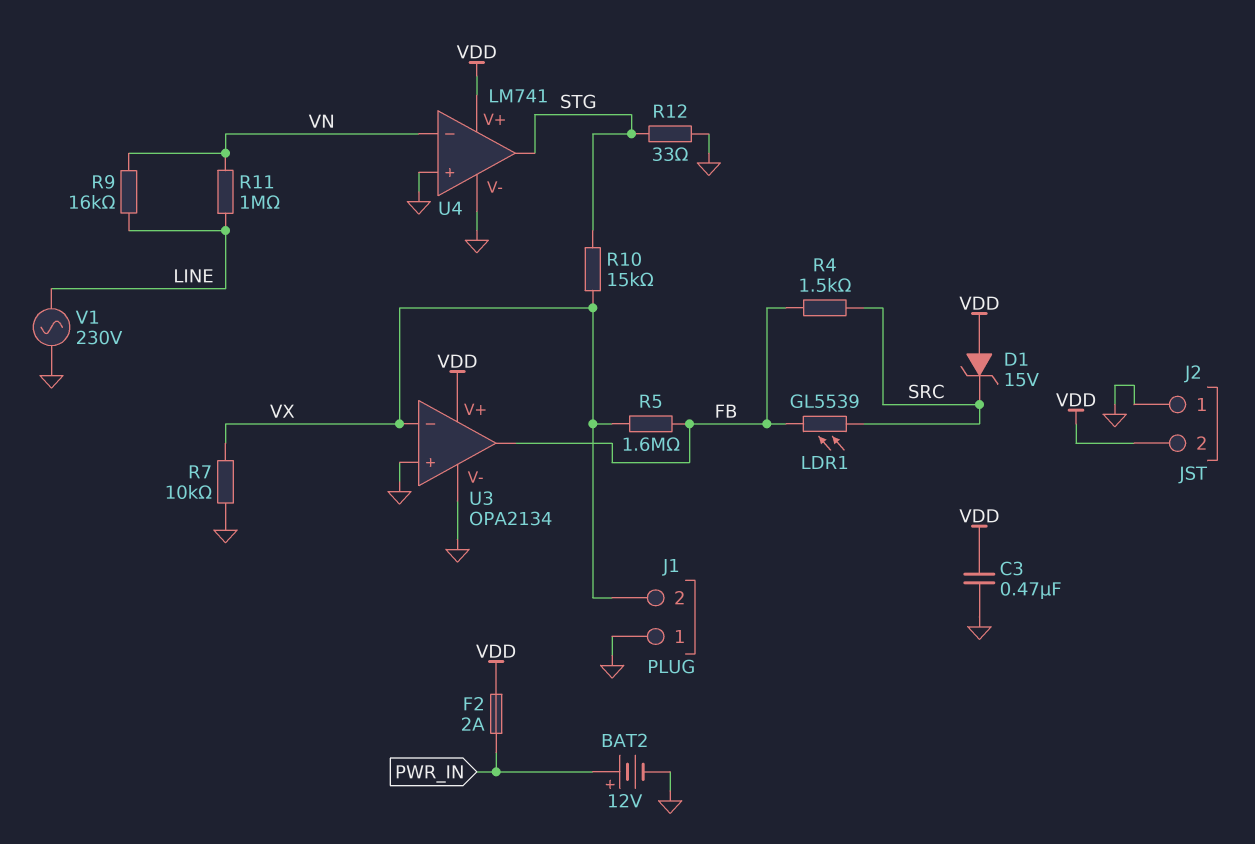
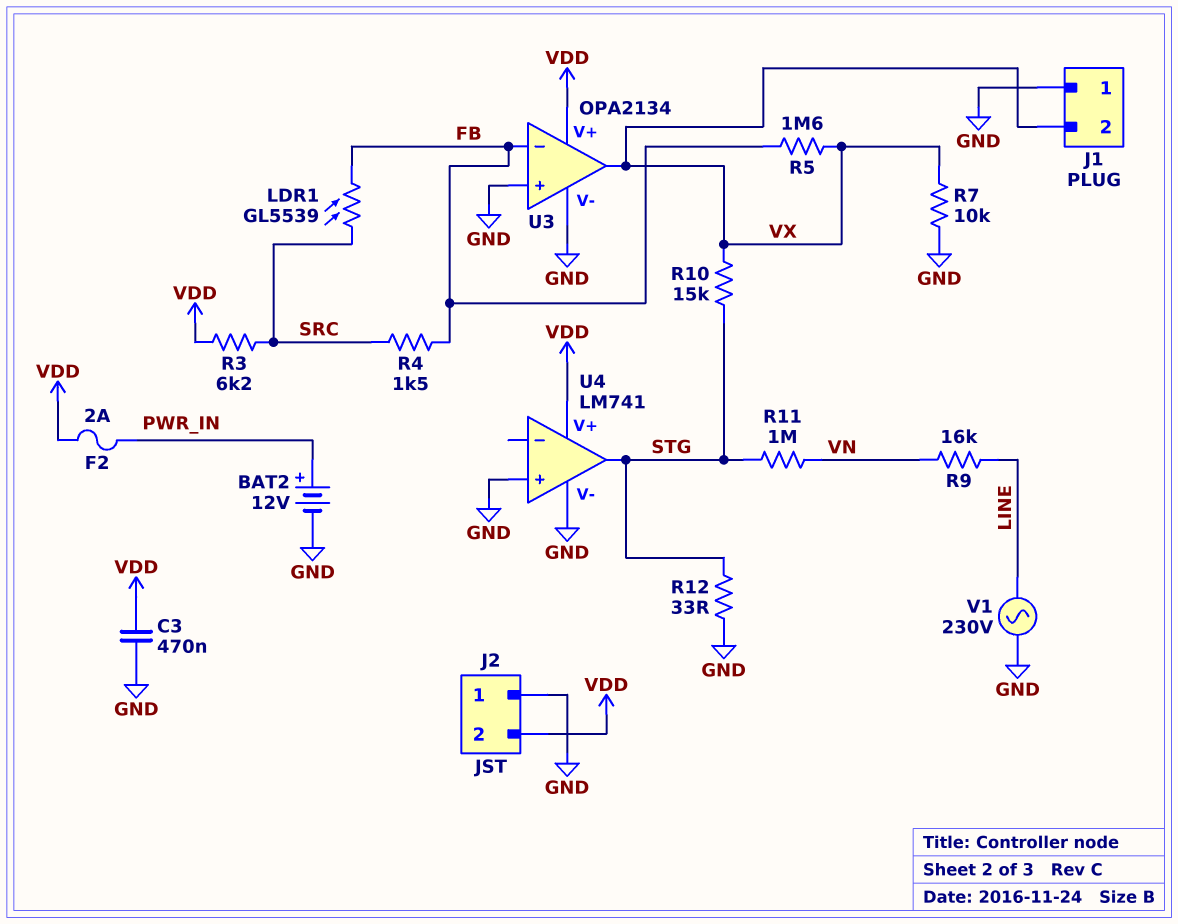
D1: zener 15V (A VDD, K SRC) -> none
R3: none -> 6.2k (SRC, VDD)
R11: 1M (LINE, VN) -> 1M (STG, VN)
U3 pin in-: VX -> FB
U3 pin out: FB -> VX
U4 pin in-: VN -> none

